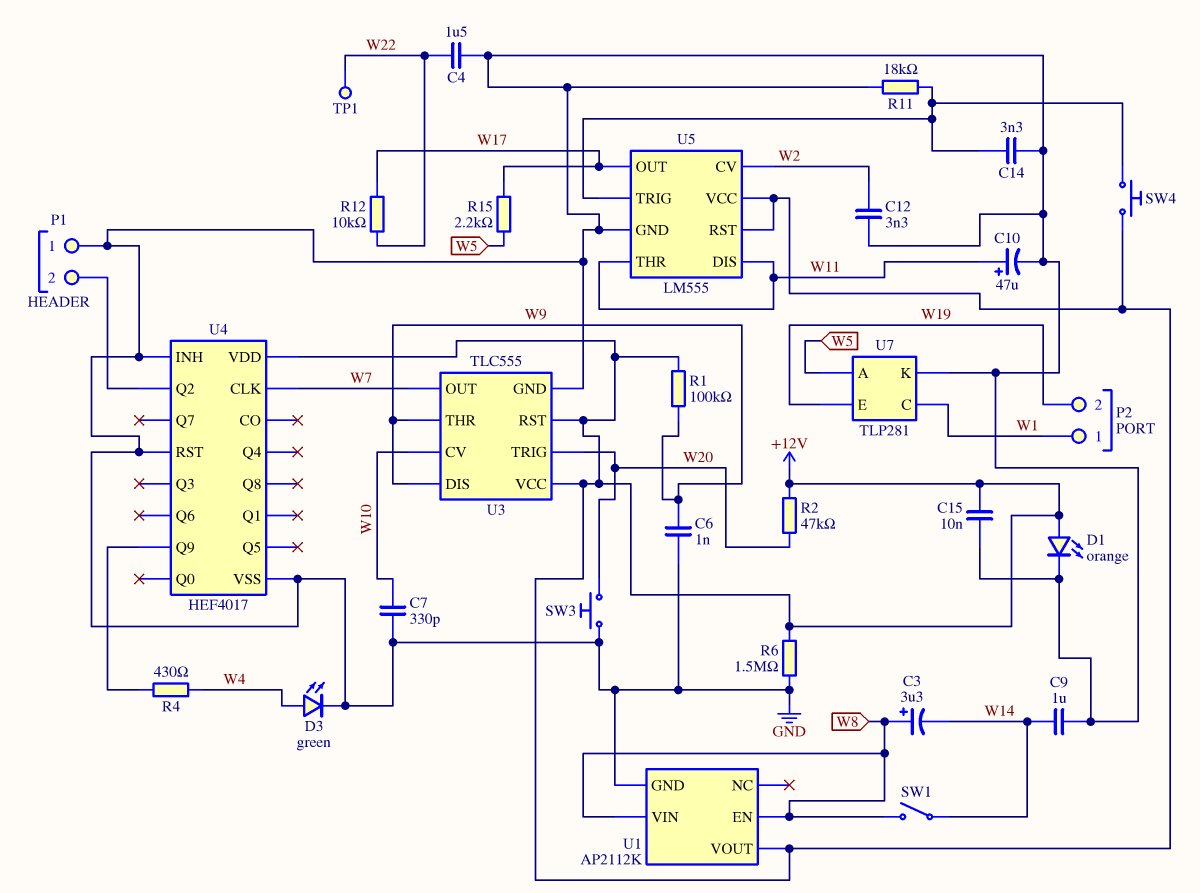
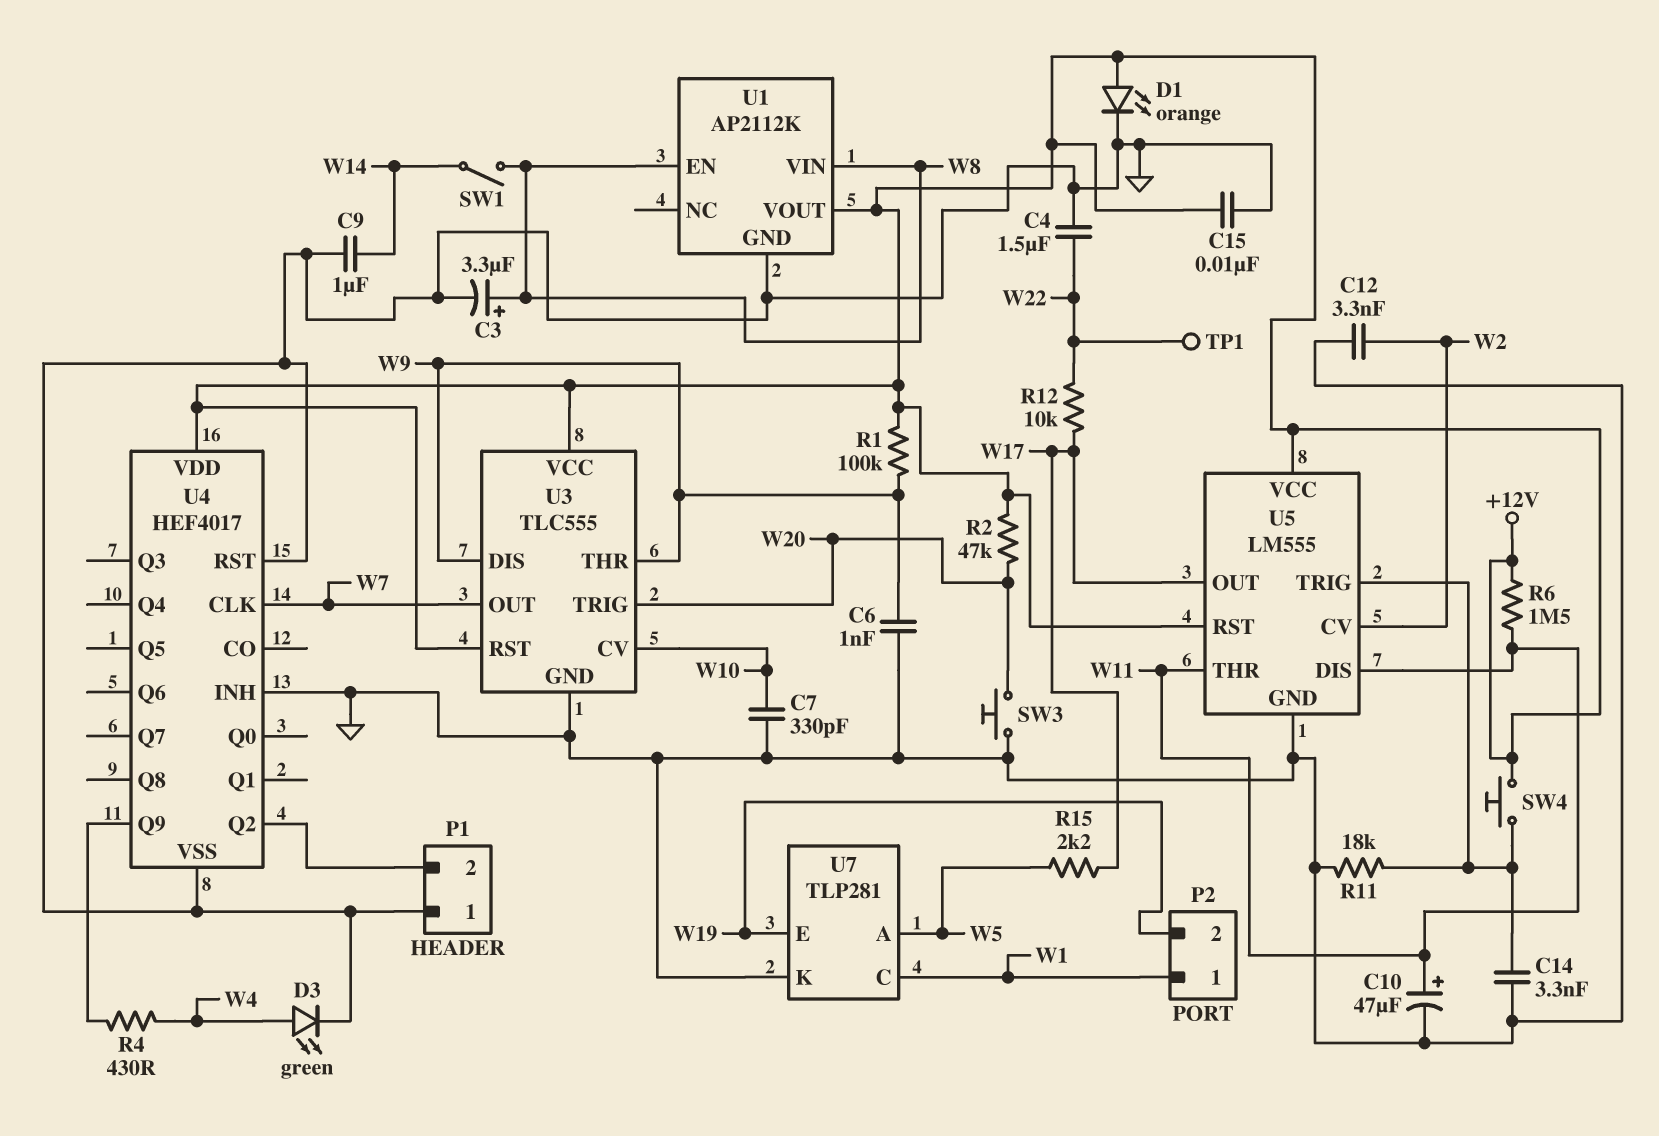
C3: 3.3uF (plus W8, minus W14) -> 3.3uF (plus W8, minus GND)
R6: 1.5M (+12V, GND) -> 1.5M (+12V, W11)

